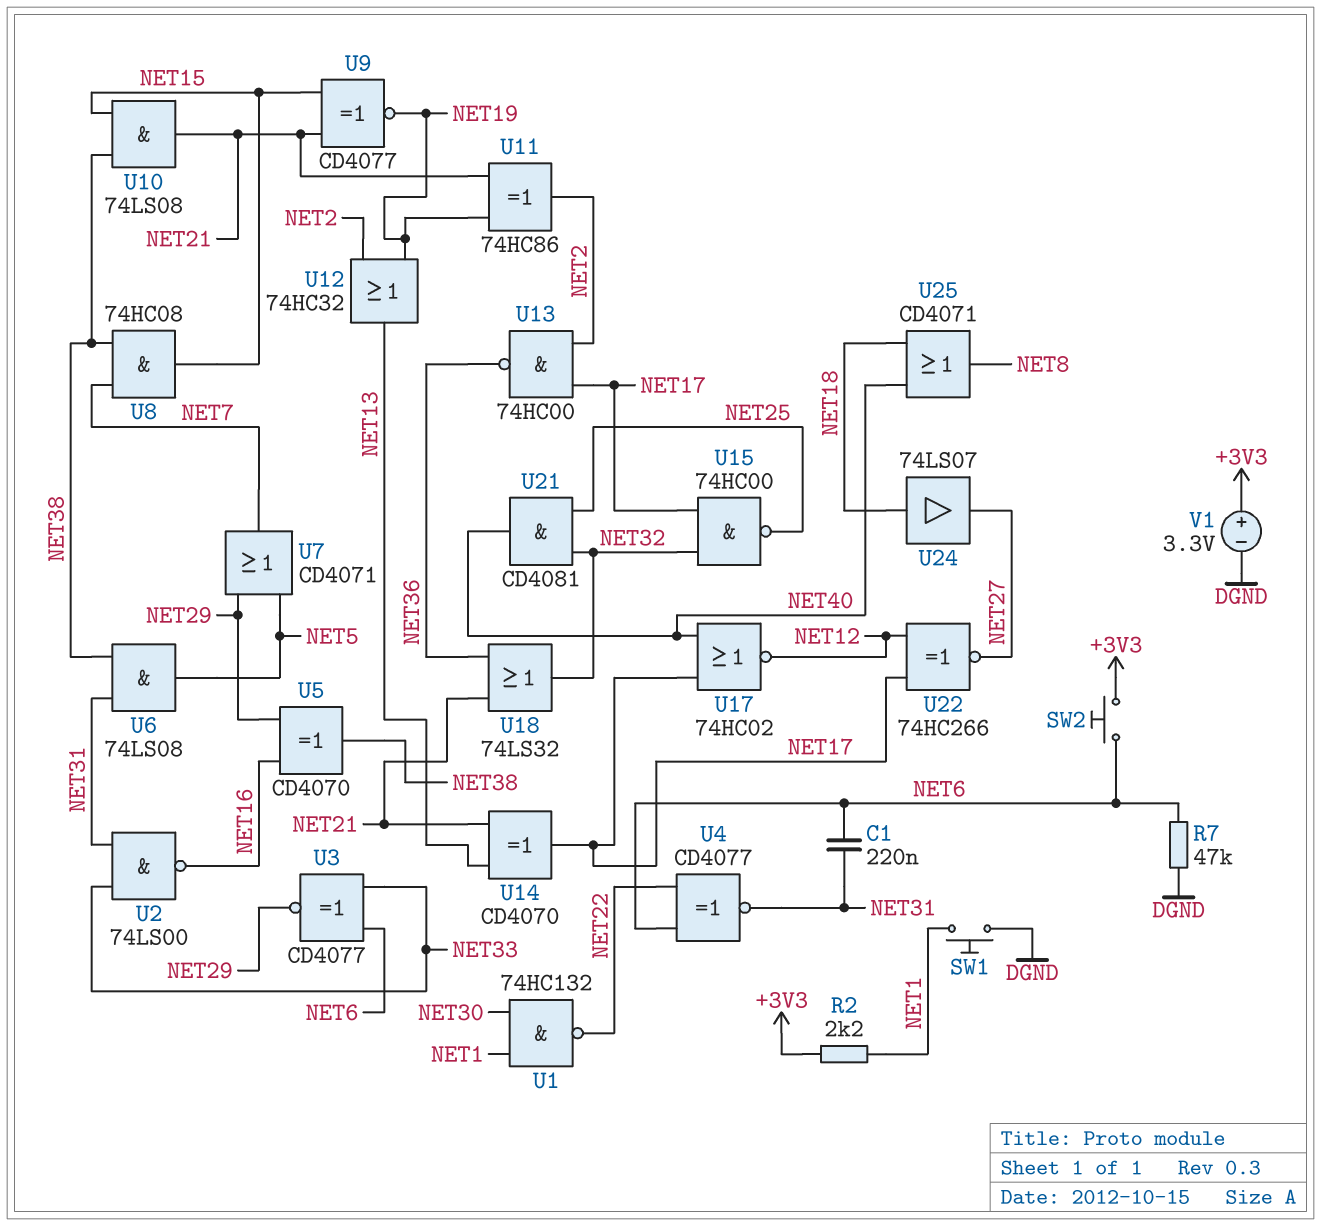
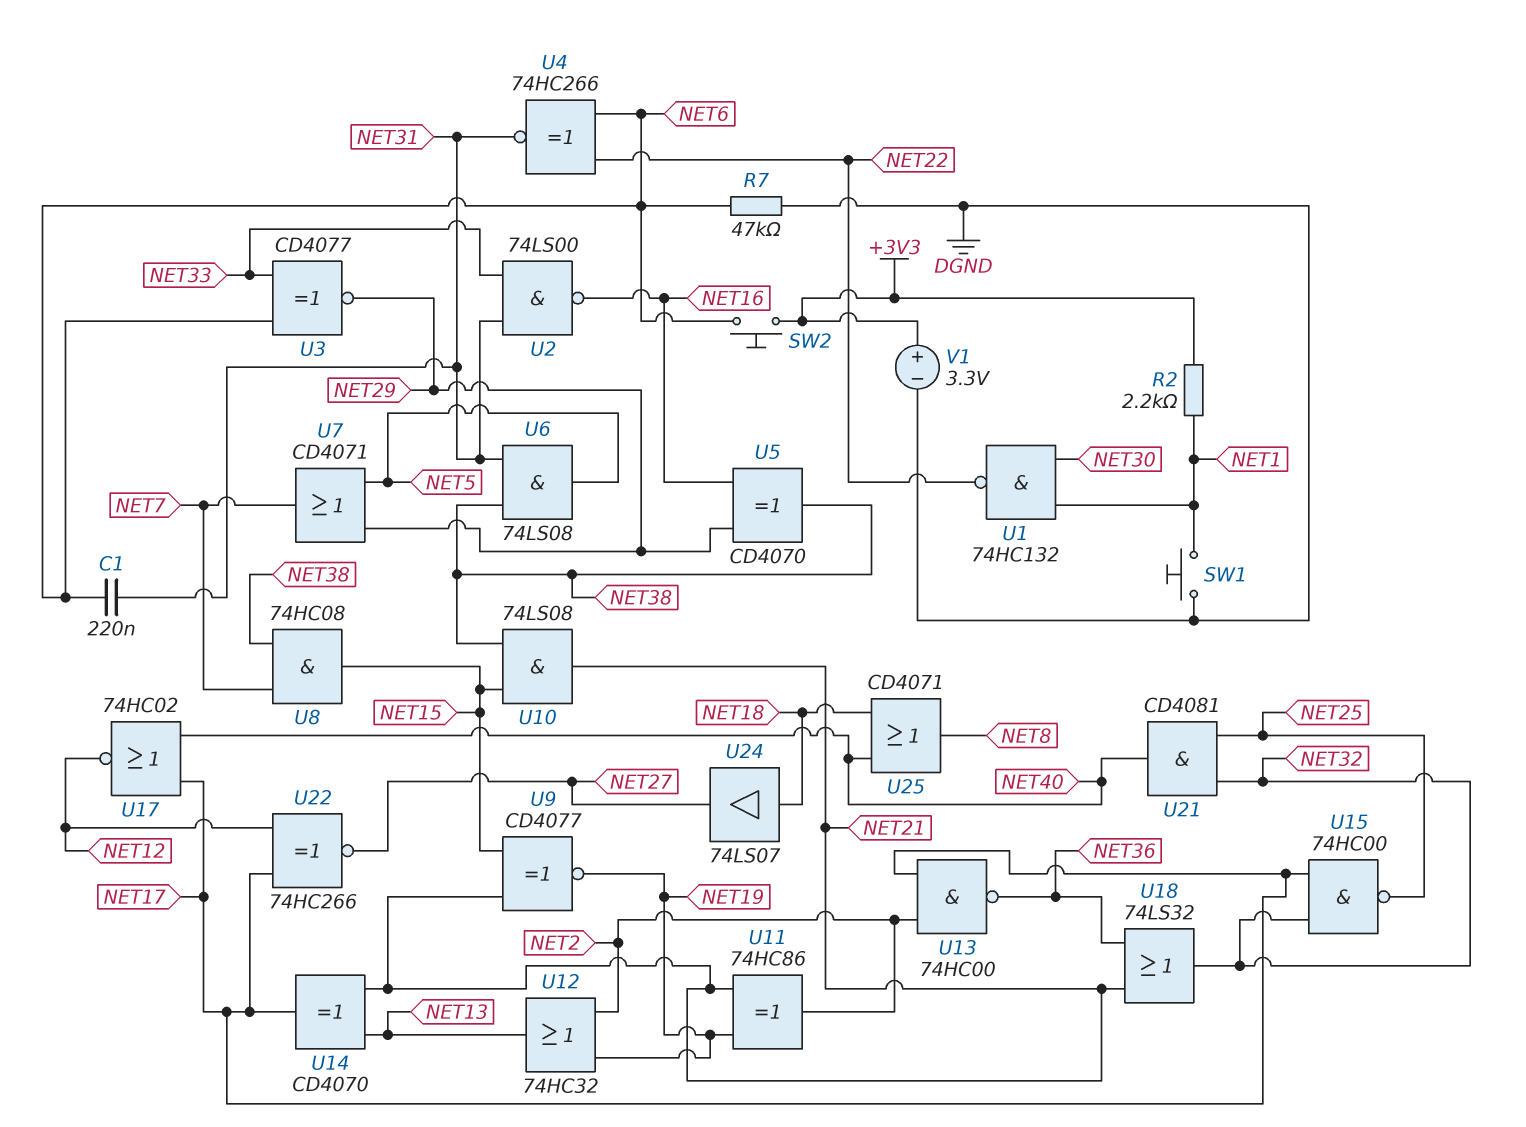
U4: XNOR CD4077 (in NET6, in NET22, out NET31) -> XNOR 74HC266 (in NET6, in NET22, out NET31)

